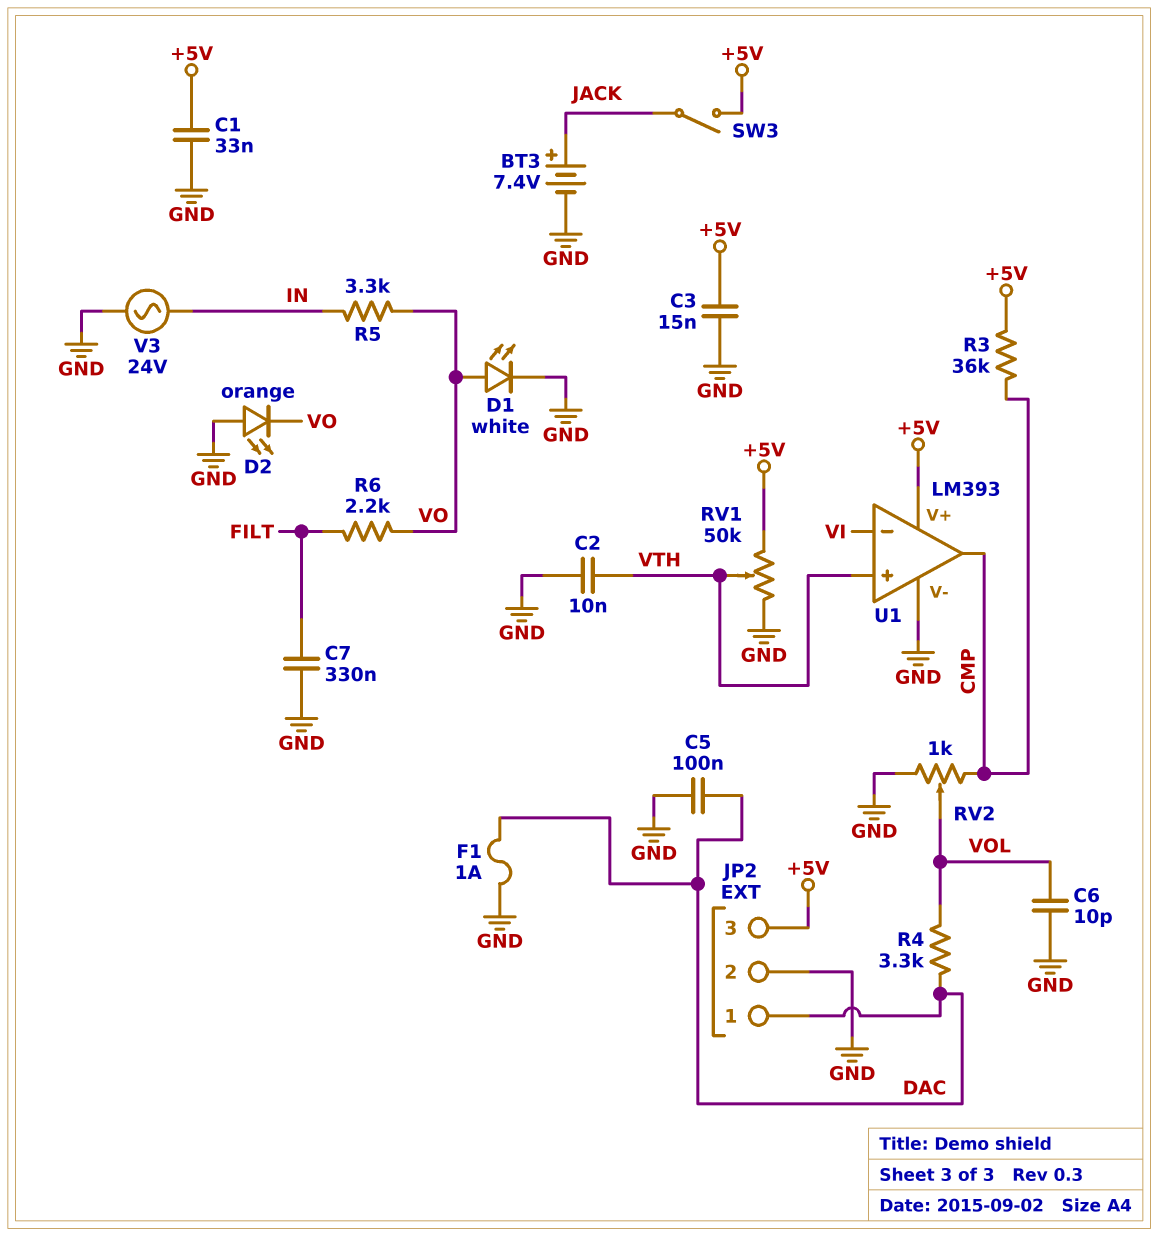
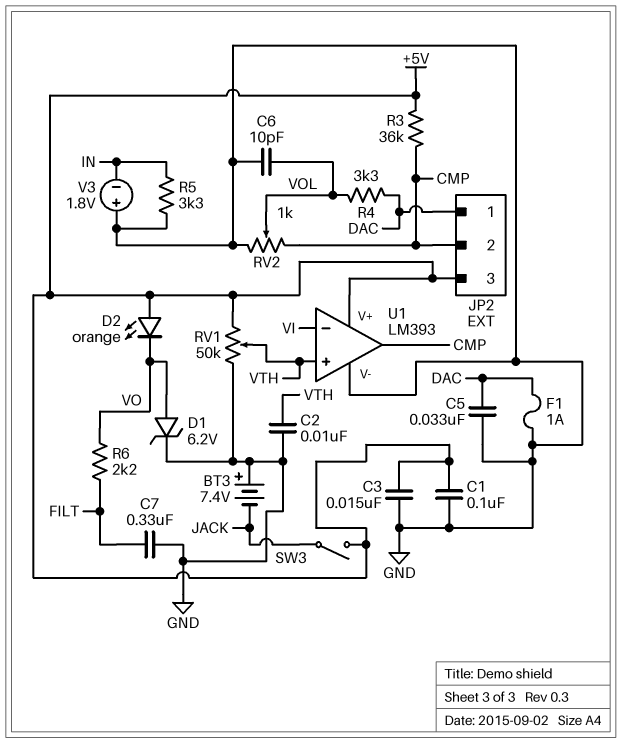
BT3: 7.4V (plus JACK, minus GND) -> 7.4V (plus GND, minus JACK)
C1: 33nF (+5V, GND) -> 100nF (+5V, GND)
C5: 100nF (DAC, GND) -> 33nF (DAC, GND)
D1: LED white (A VO, K GND) -> zener 6.2V (A VO, K GND)
D2: LED orange (A GND, K VO) -> LED orange (A +5V, K VO)
JP2 pin 2: GND -> CMP
R5: 3.3k (IN, VO) -> 3.3k (GND, IN)
V3: AC 24V (GND, IN) -> 1.8V (plus GND, minus IN)

